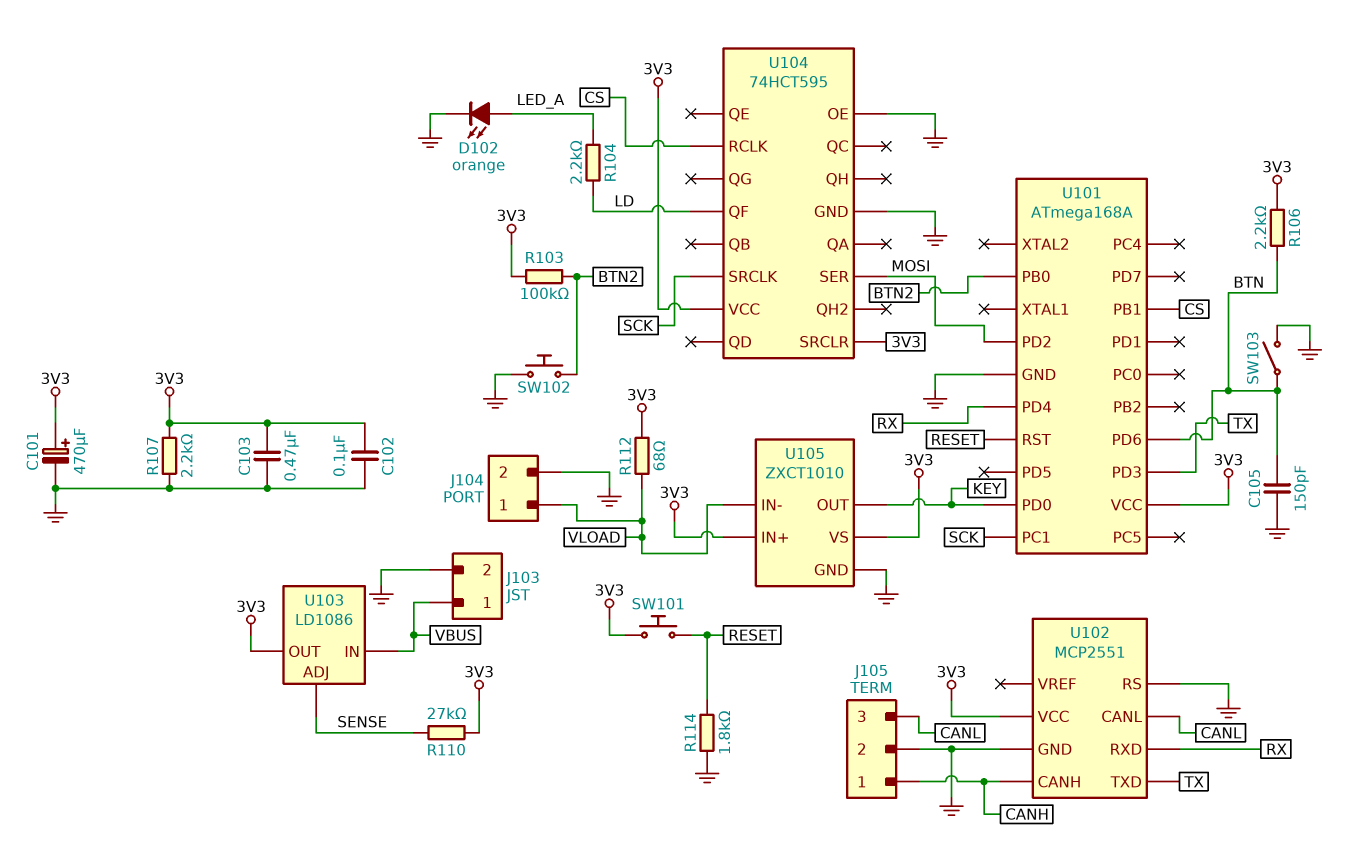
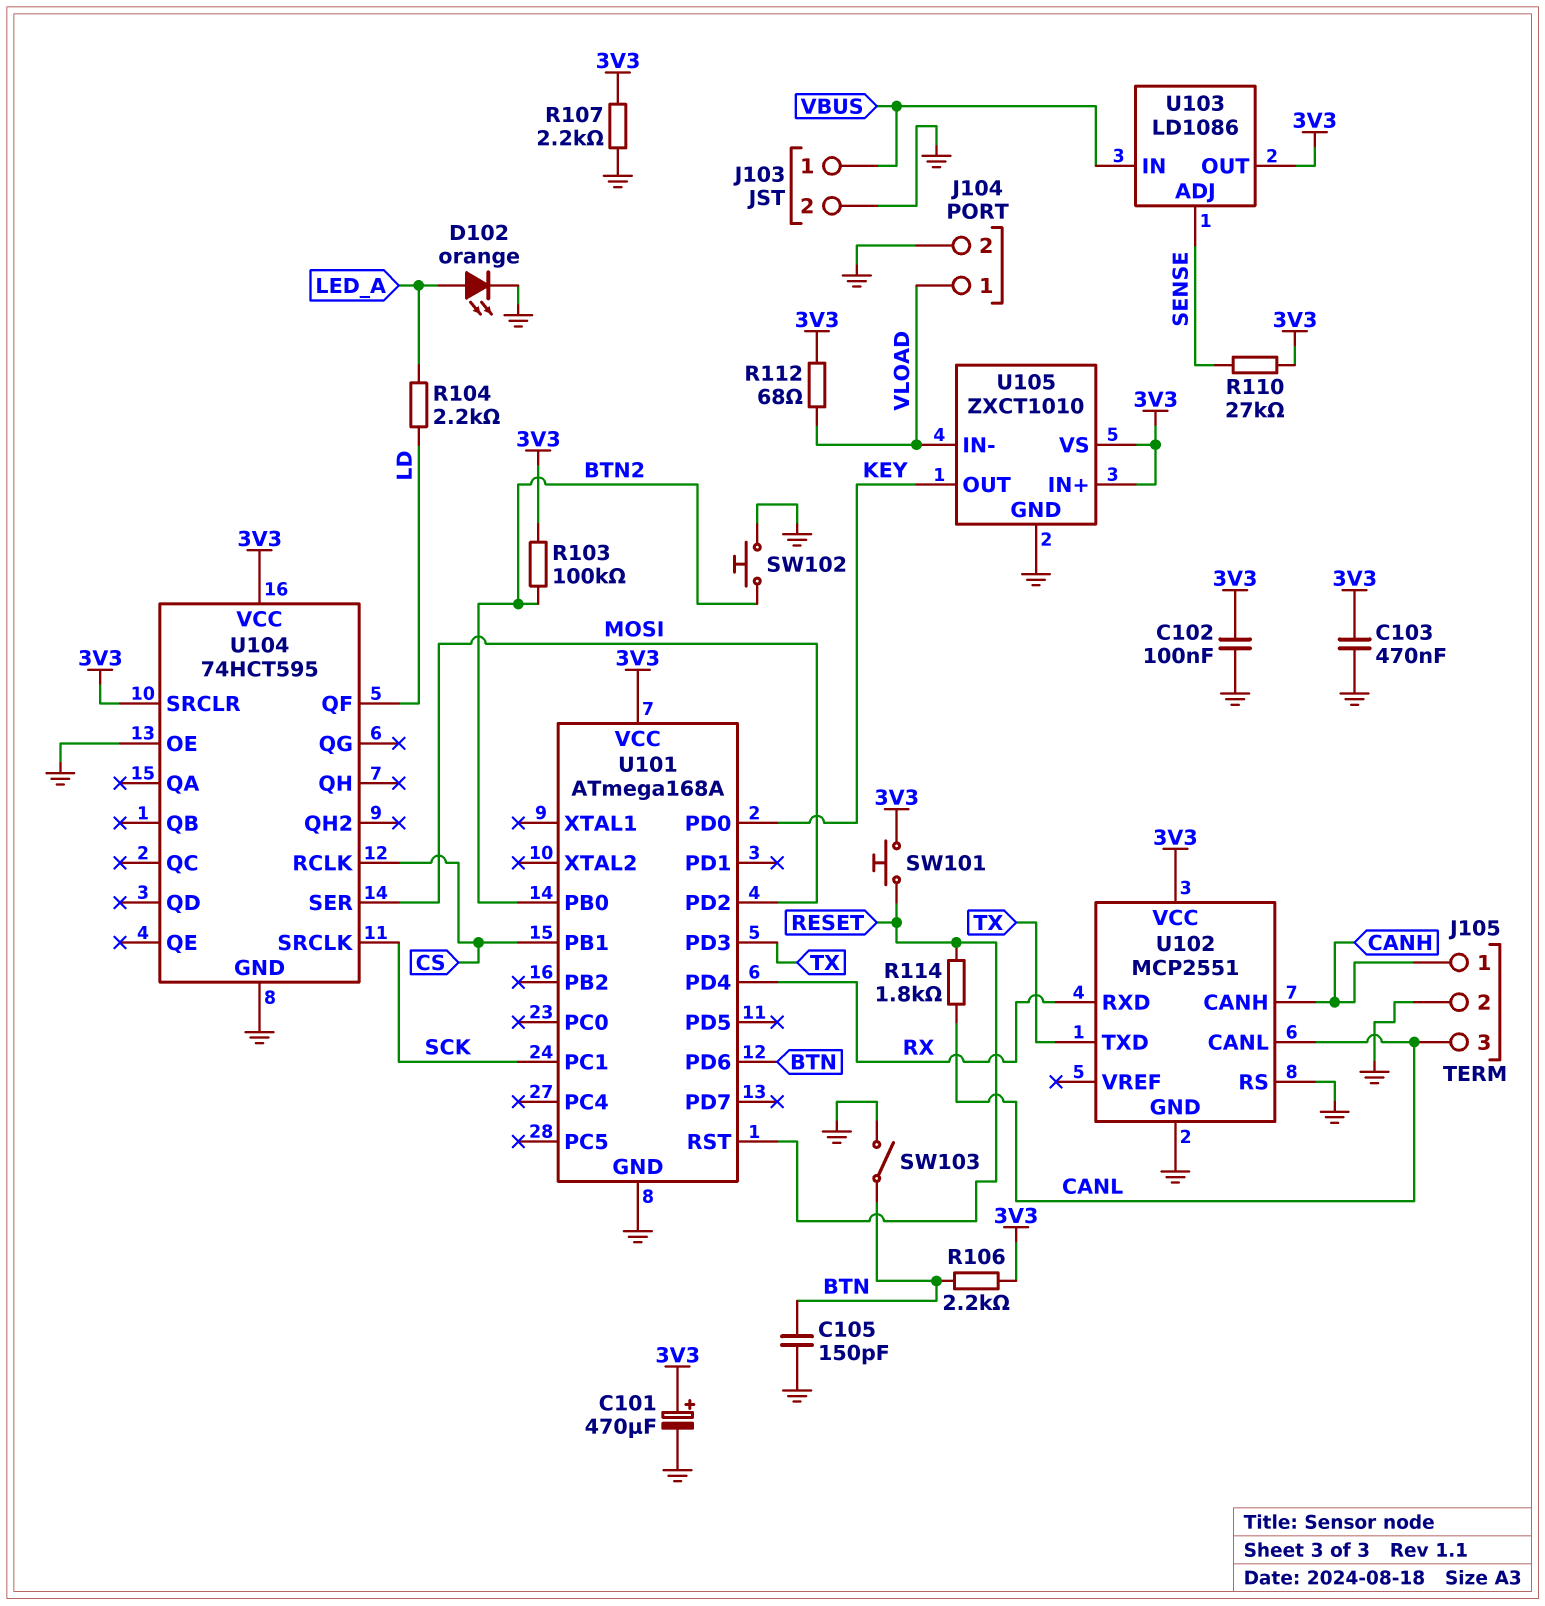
R114: 1.8k (GND, RESET) -> 1.8k (CANL, RESET)

